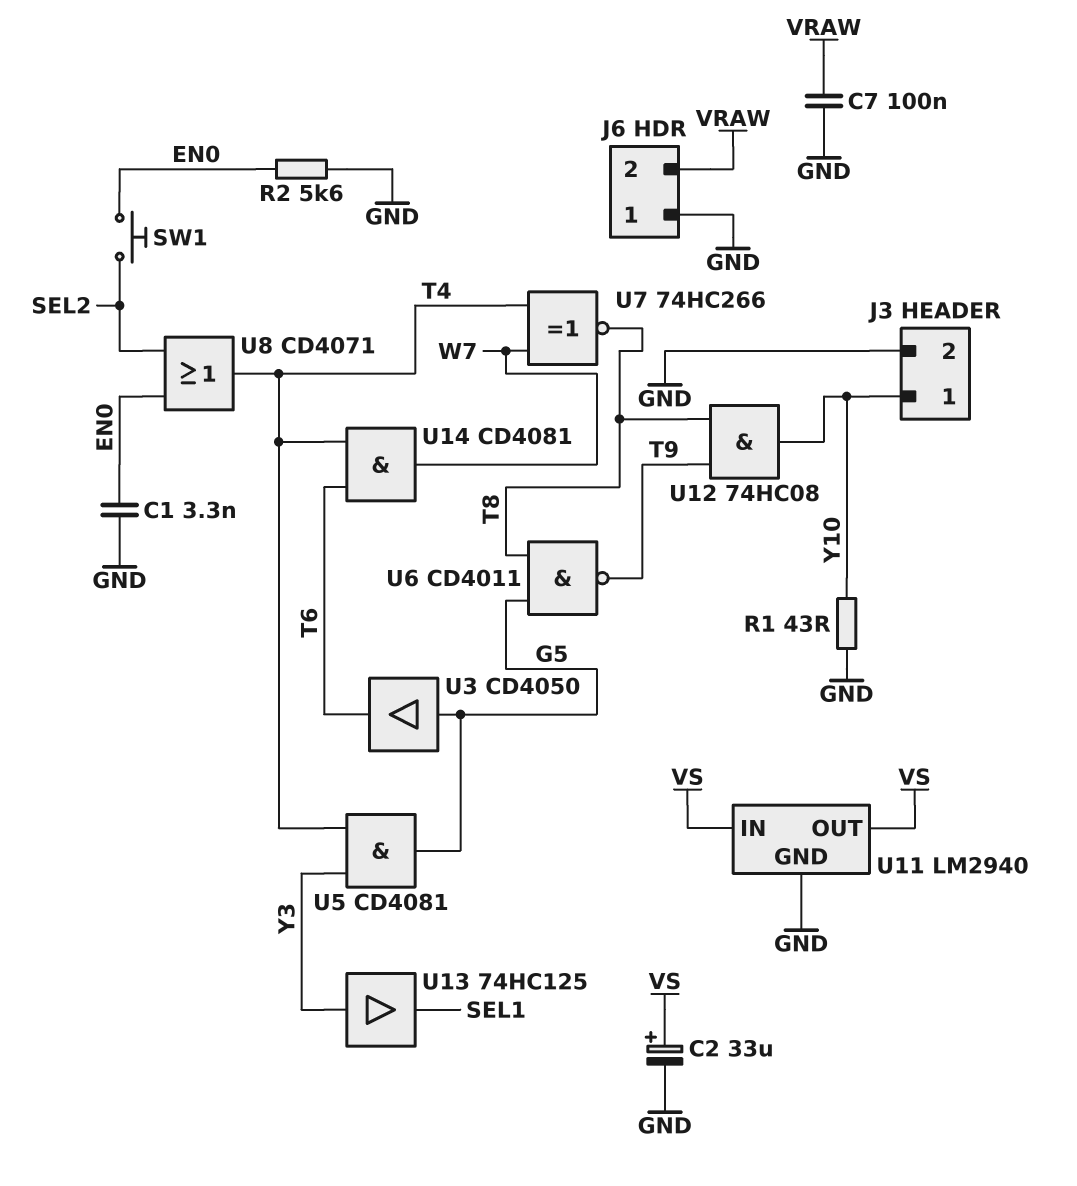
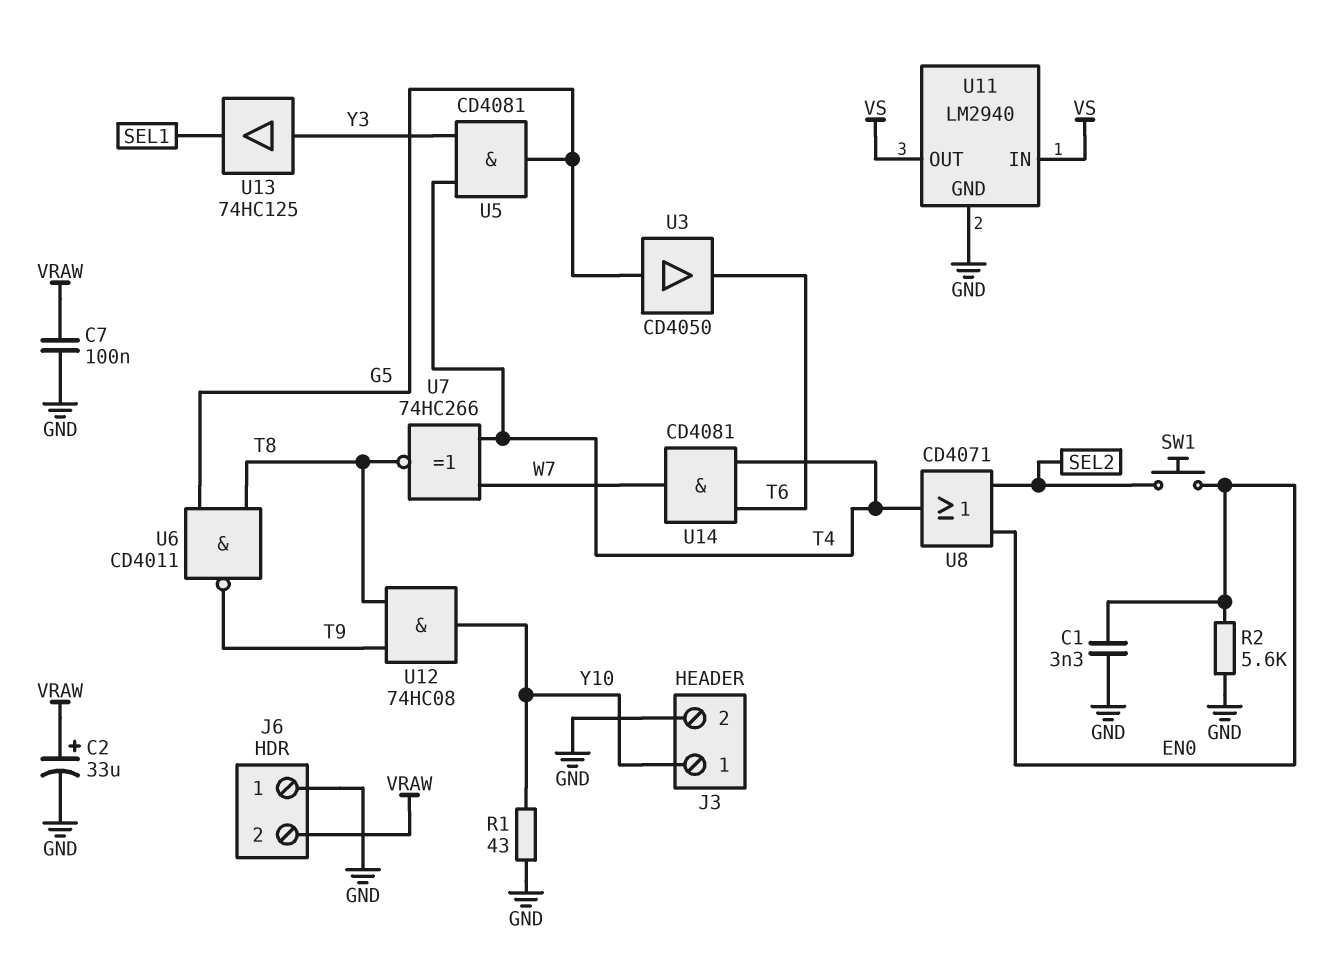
C2: 33uF (plus VS, minus GND) -> 33uF (plus VRAW, minus GND)

